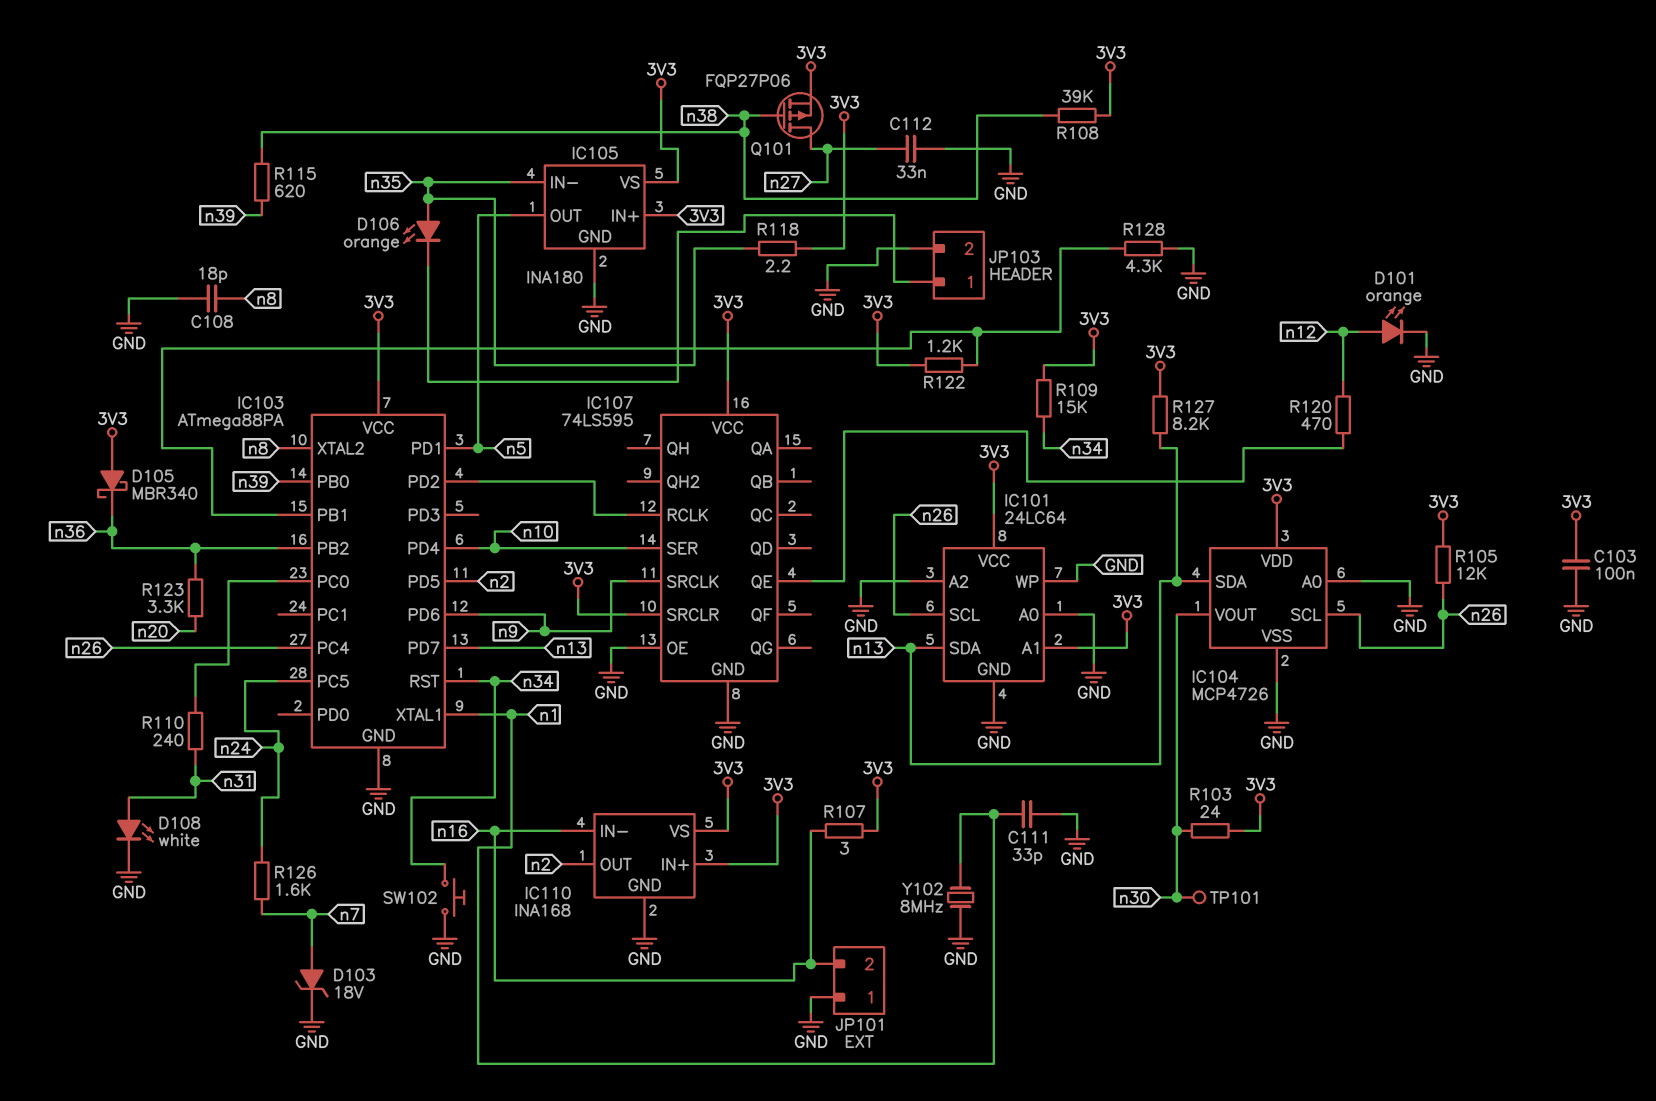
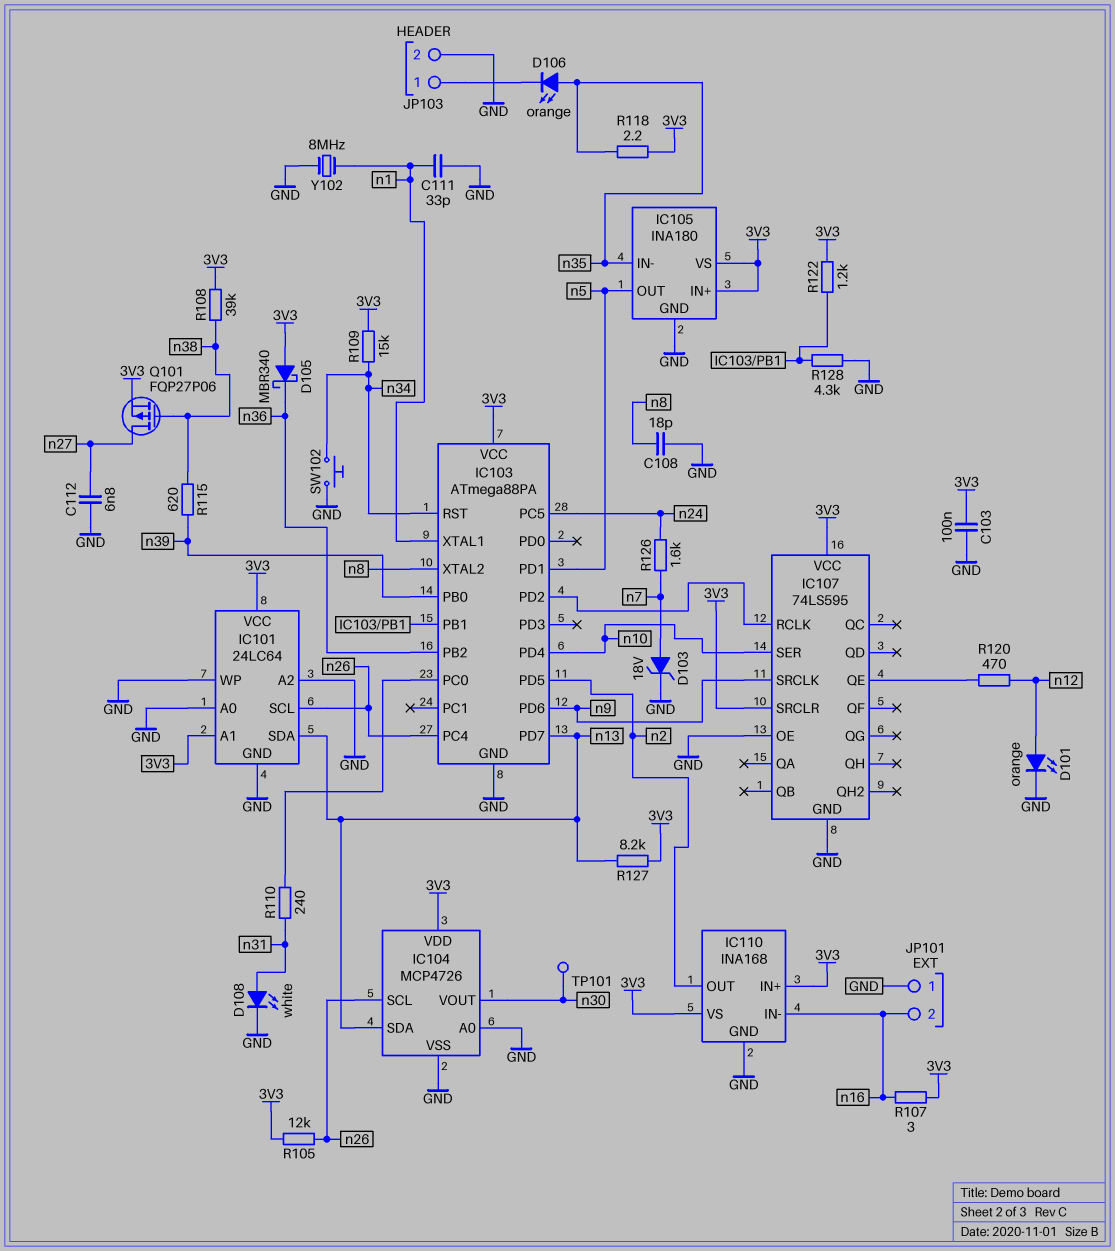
C112: 33nF (GND, n27) -> 6.8nF (GND, n27)
R103: 24 (3V3, n30) -> none
R123: 3.3k (n20, n36) -> none

